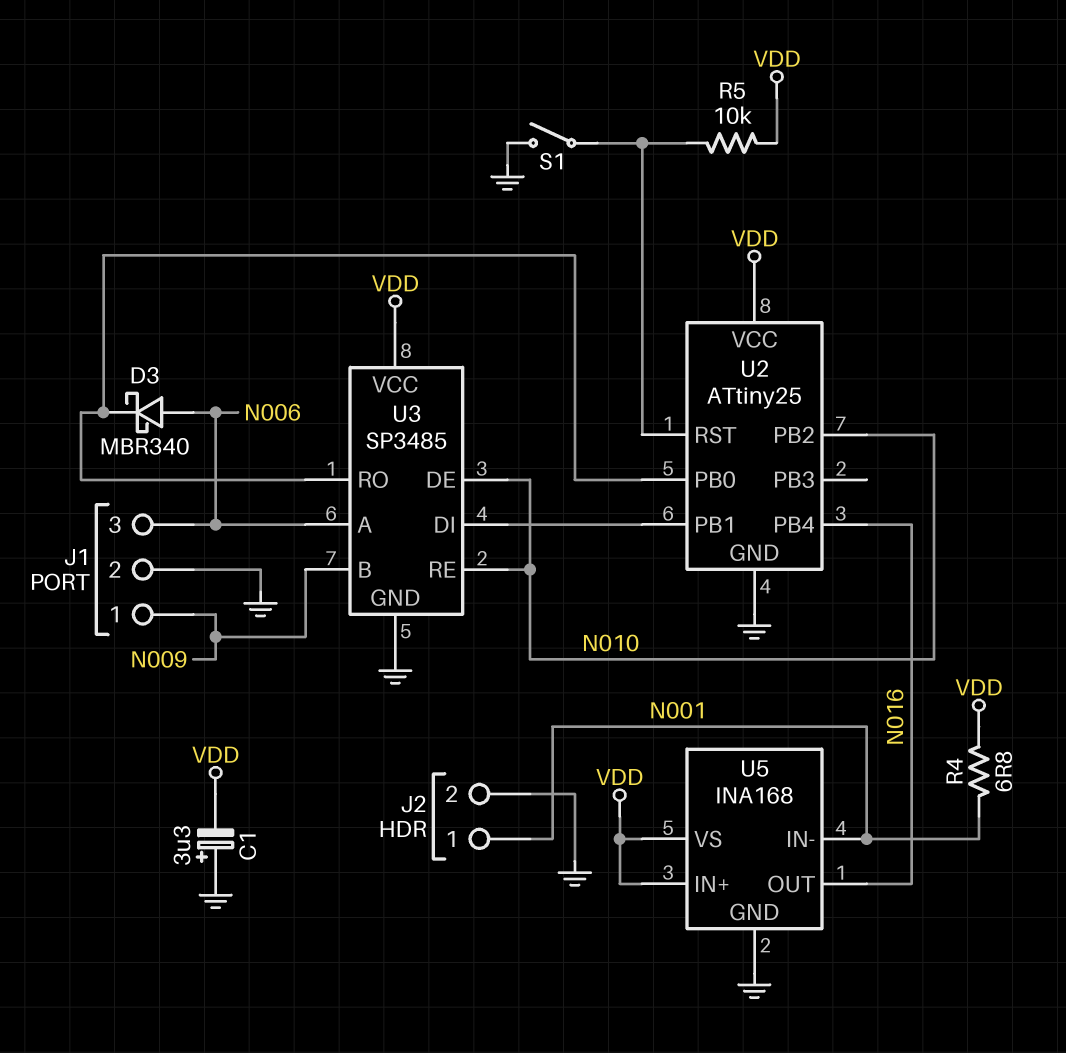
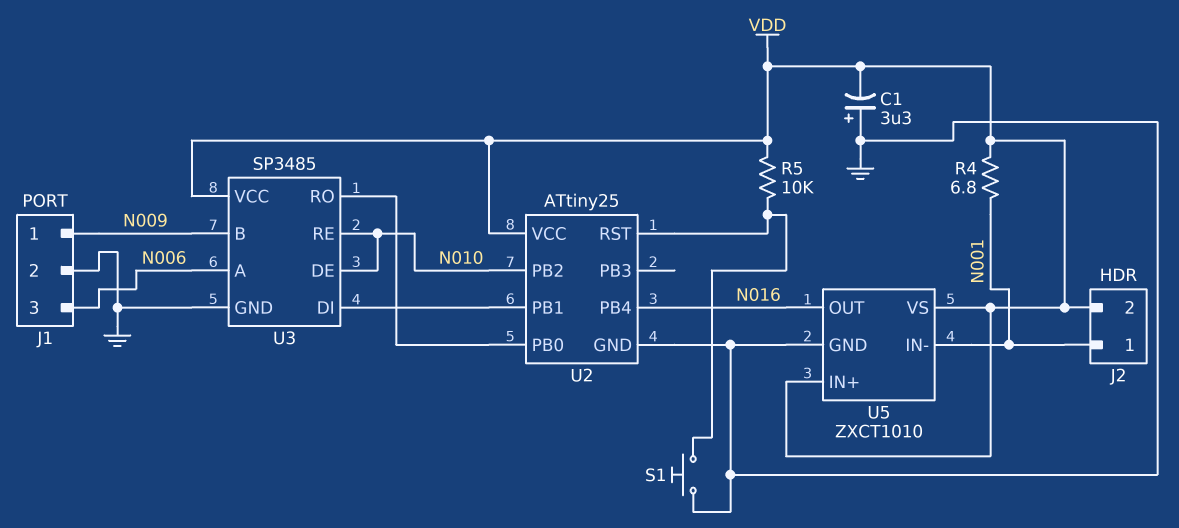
D3: schottky MBR340 (A N006, K U2/PB0) -> none
J2 pin 2: GND -> VDD
S1: switch (GND, U2/RST) -> button (GND, U2/RST)
U5: INA168 -> ZXCT1010

